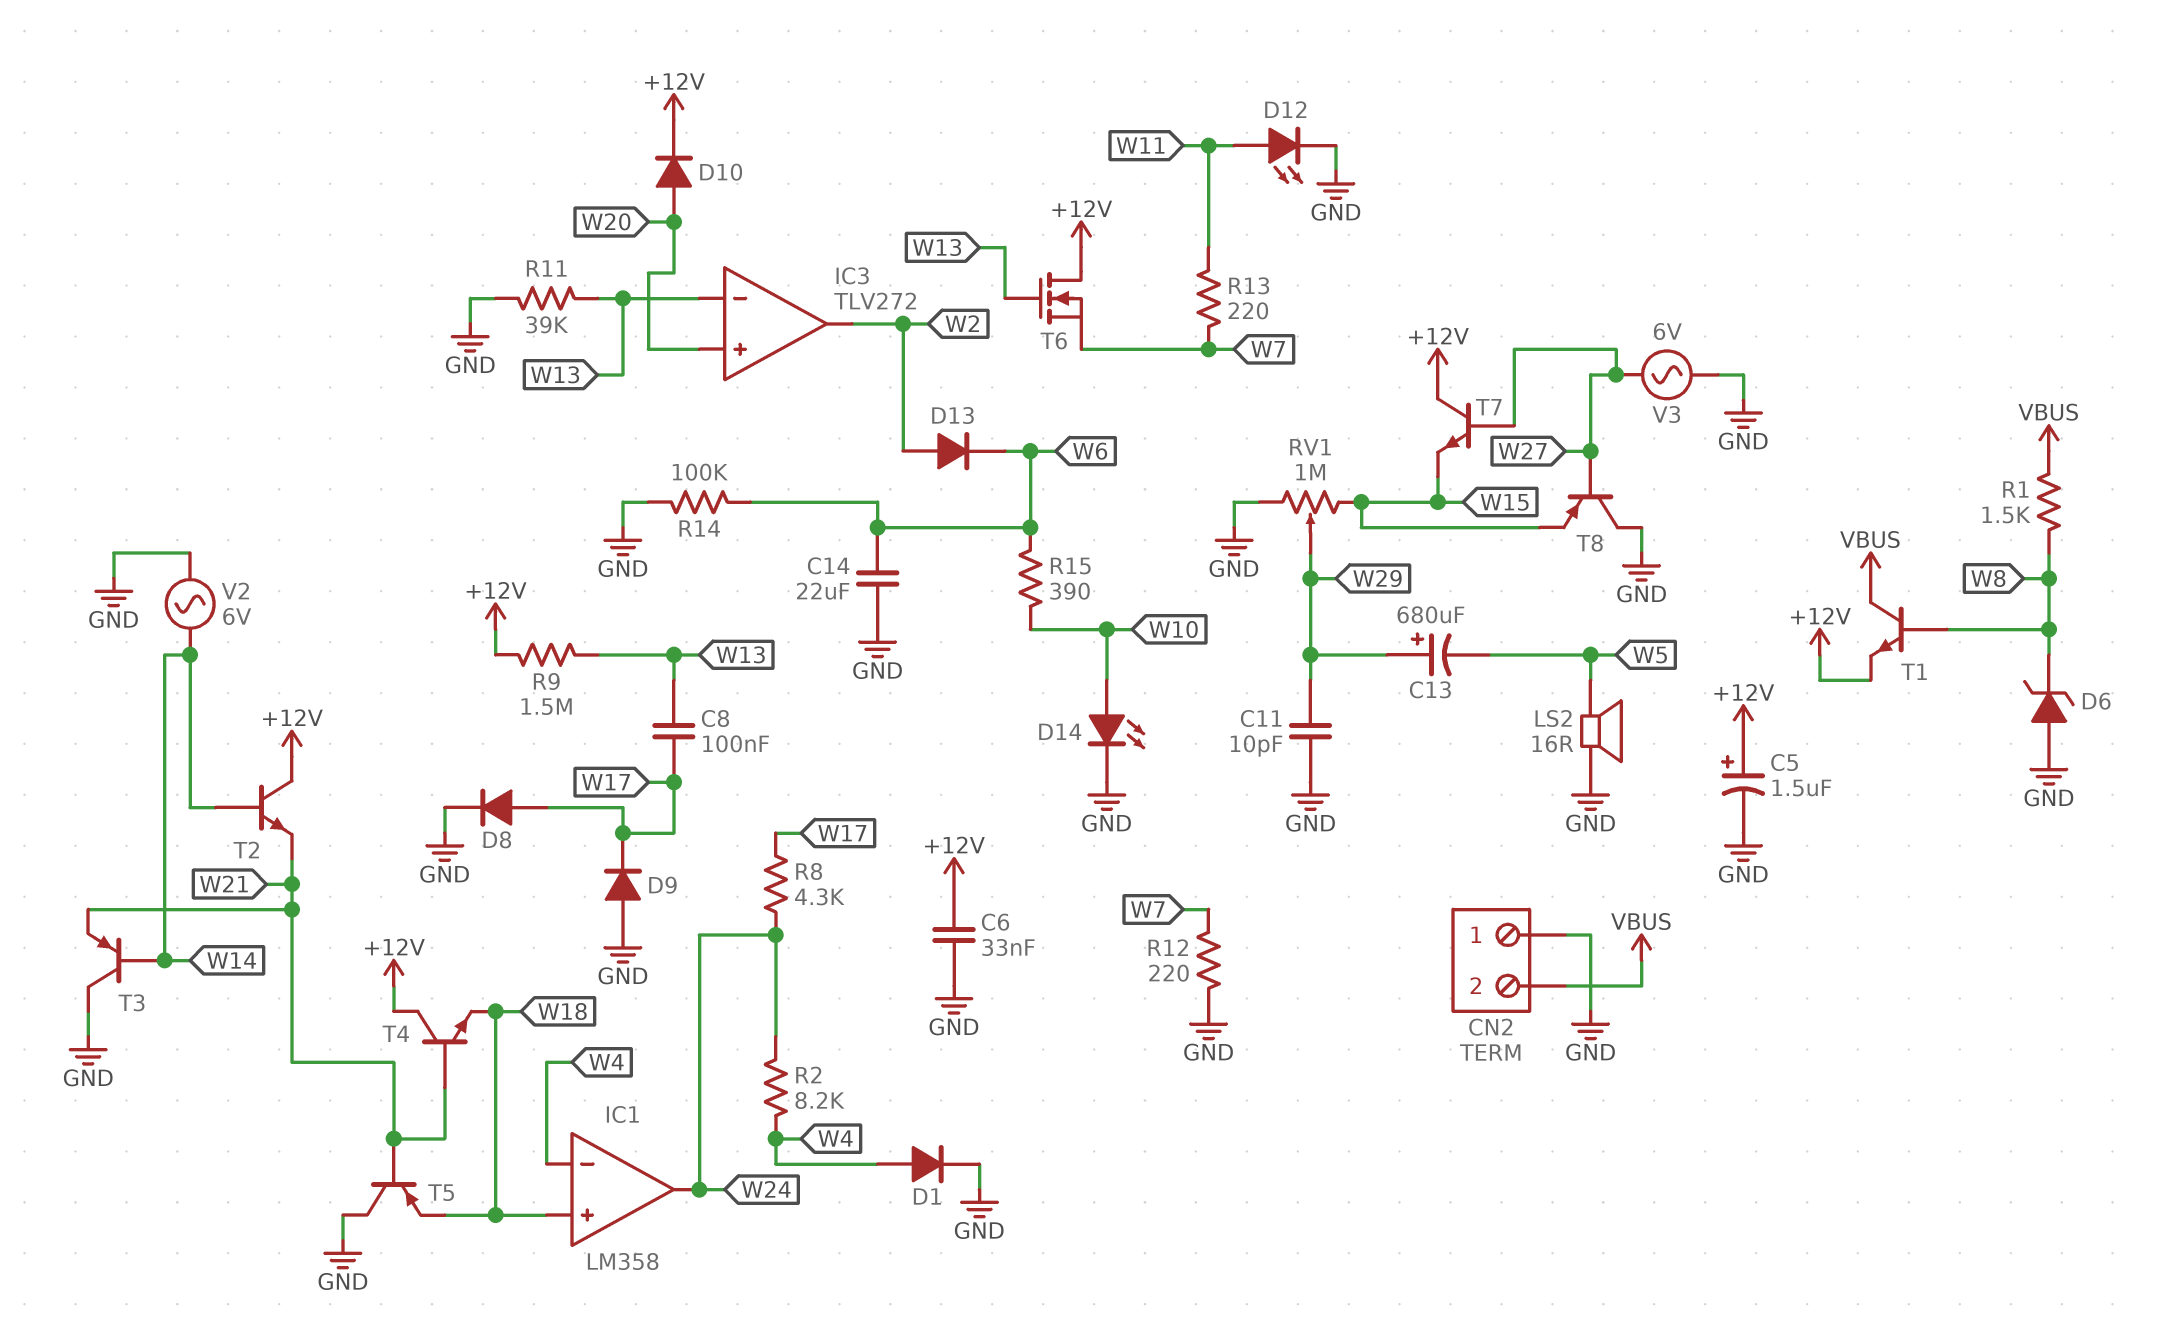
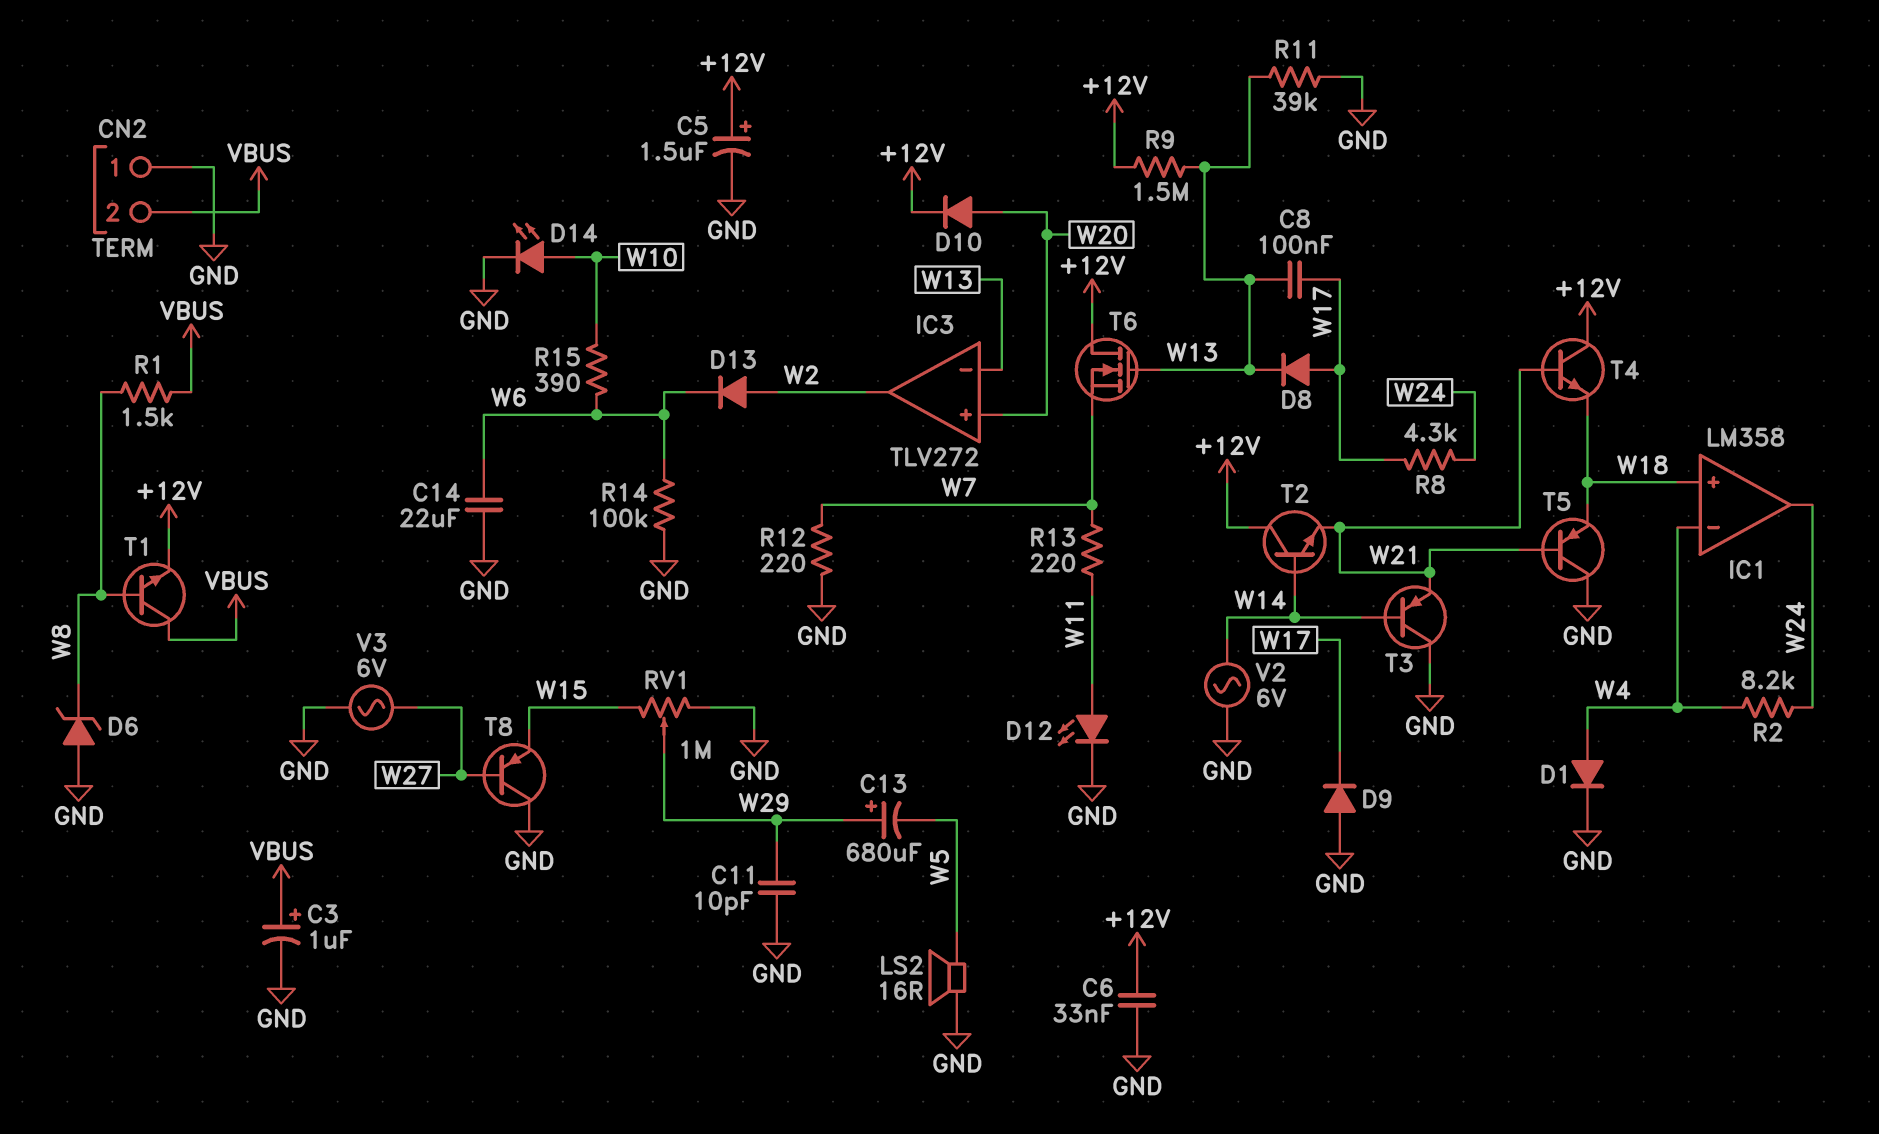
C3: none -> 1uF (plus VBUS, minus GND)
D8: diode (A W17, K GND) -> diode (A W17, K W13)
T7: NPN (B W27, C +12V, E W15) -> none

